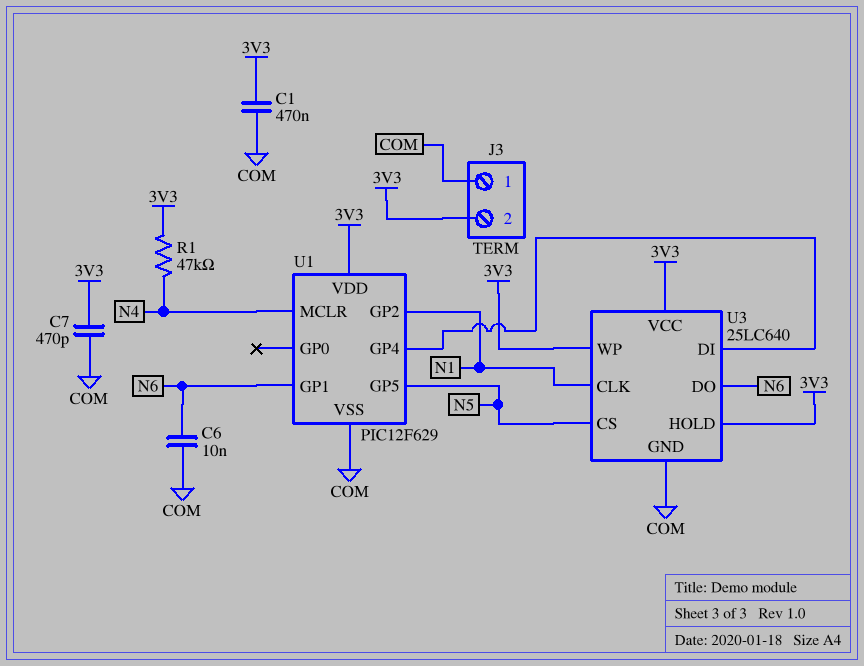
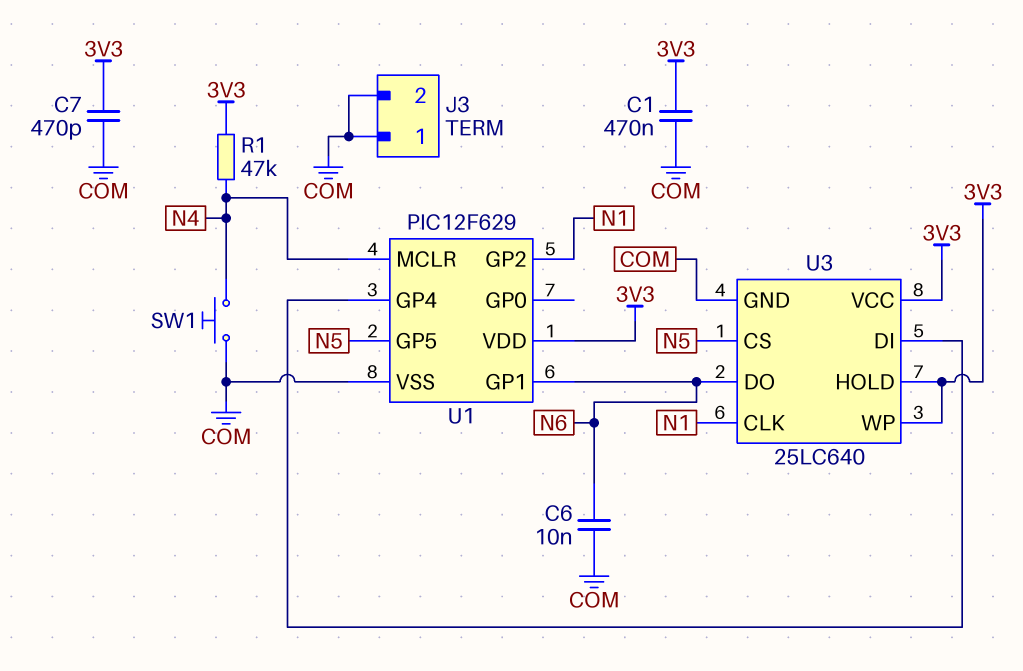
J3 pin 2: 3V3 -> COM
SW1: none -> button (COM, N4)

